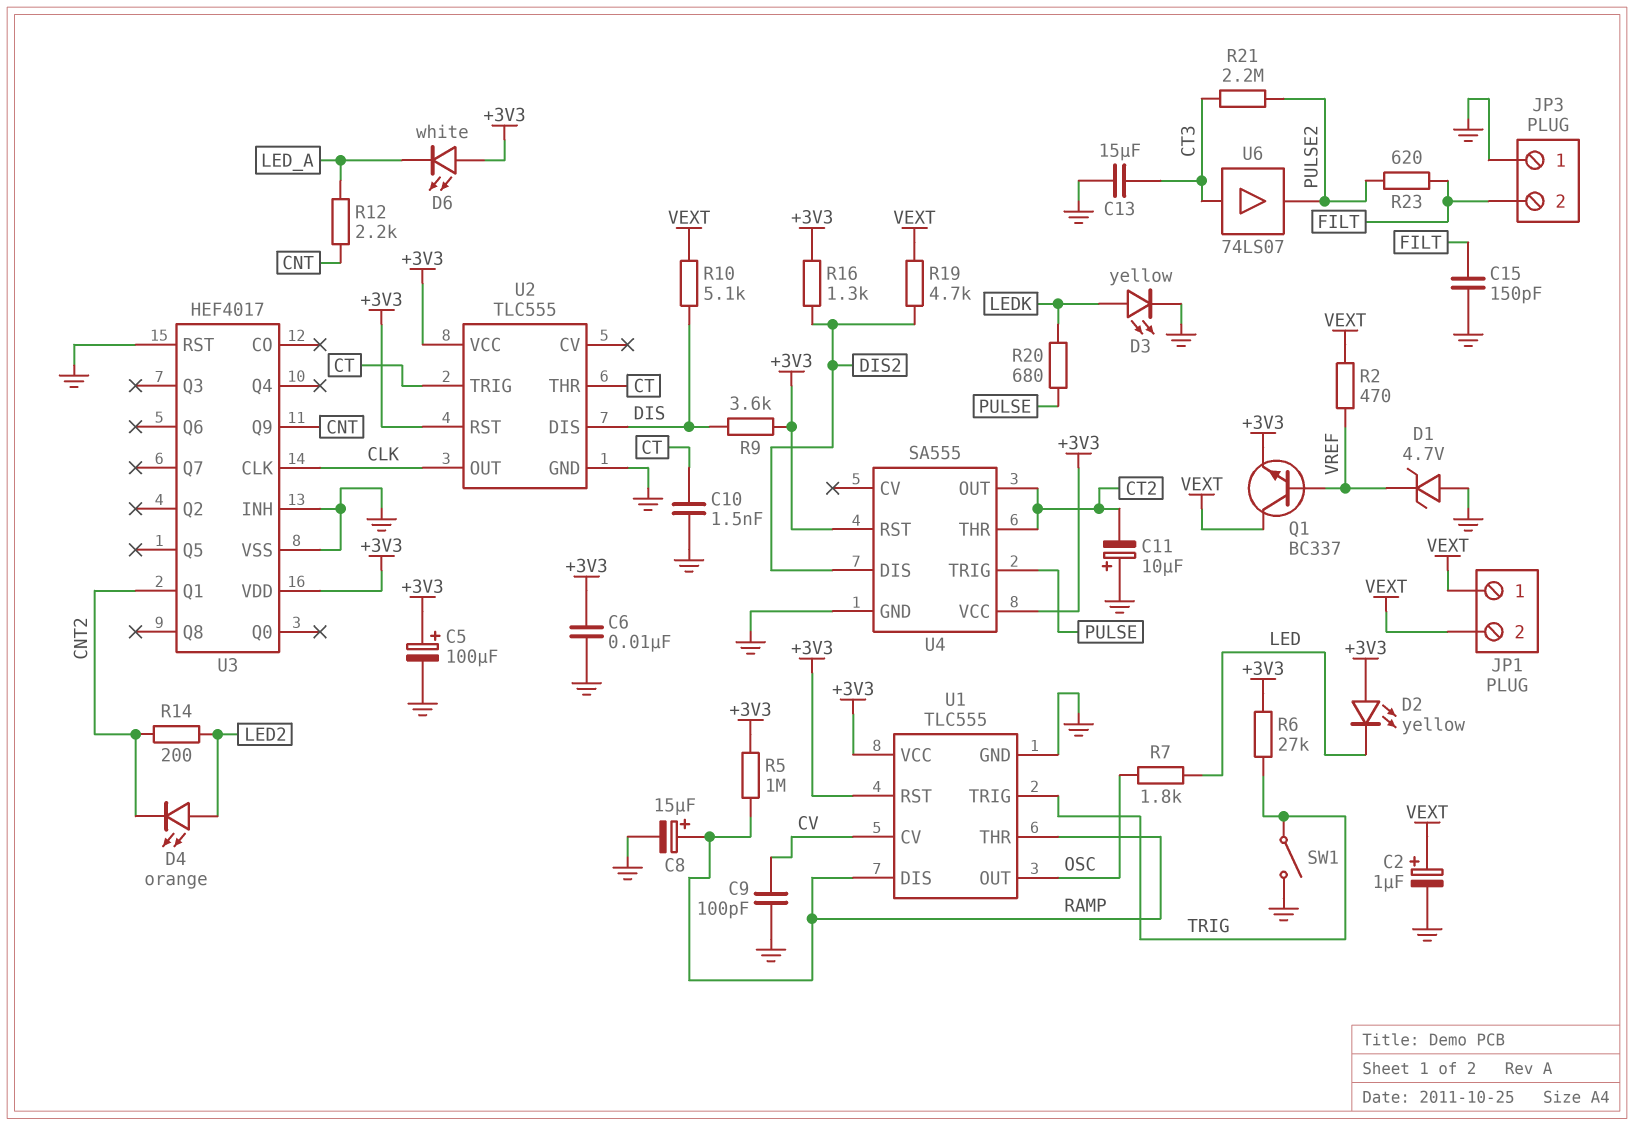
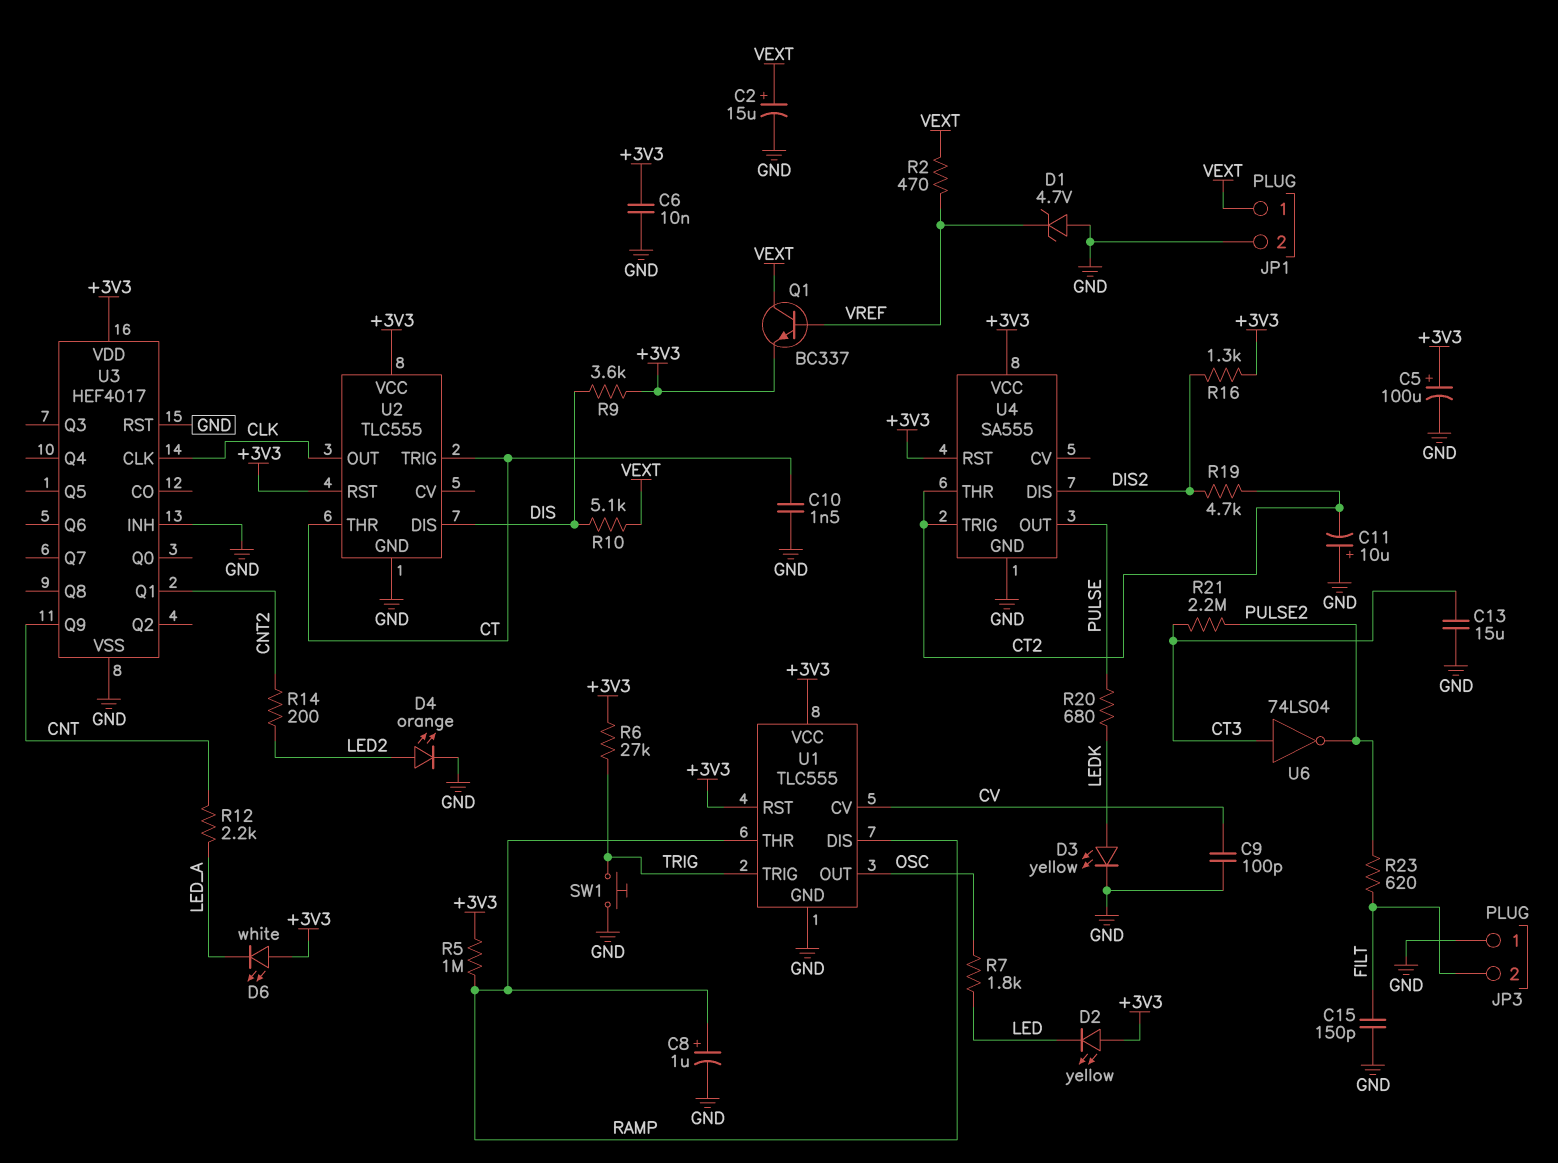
C2: 1uF (plus VEXT, minus GND) -> 15uF (plus VEXT, minus GND)
C8: 15uF (plus RAMP, minus GND) -> 1uF (plus RAMP, minus GND)
D4: LED orange (A LED2, K CNT2) -> LED orange (A LED2, K GND)
JP1 pin 2: VEXT -> GND
R19: 4.7k (DIS2, VEXT) -> 4.7k (CT2, DIS2)
SW1: switch (GND, TRIG) -> button (GND, TRIG)
U4 pin OUT: CT2 -> PULSE
U4 pin TRIG: PULSE -> CT2
U6: buffer 74LS07 (in CT3, out PULSE2) -> NOT 74LS04 (in CT3, out PULSE2)

